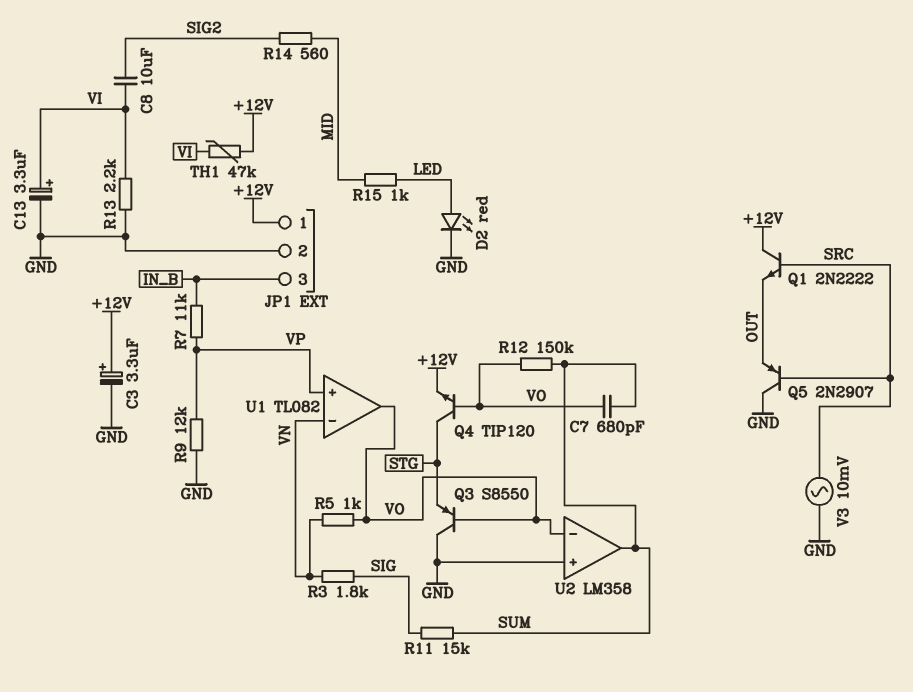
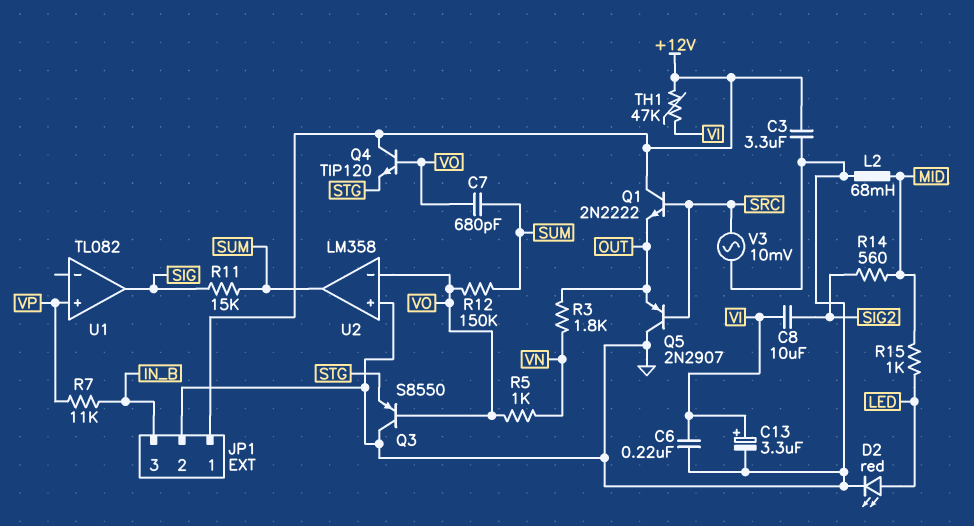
C3: 3.3uF (plus +12V, minus GND) -> 3.3uF (+12V, GND)
C6: none -> 220nF (GND, VI)
L2: none -> 68mH (GND, MID)
Q4: NPN TIP120 (B VO, C STG, E +12V) -> NPN TIP120 (B VO, C +12V, E STG)
R3: 1.8k (SIG, VN) -> 1.8k (OUT, VN)
R9: 12k (GND, VP) -> none
R13: 2.2k (GND, VI) -> none
U1 pin in-: VN -> none
U1 pin out: VO -> SIG

